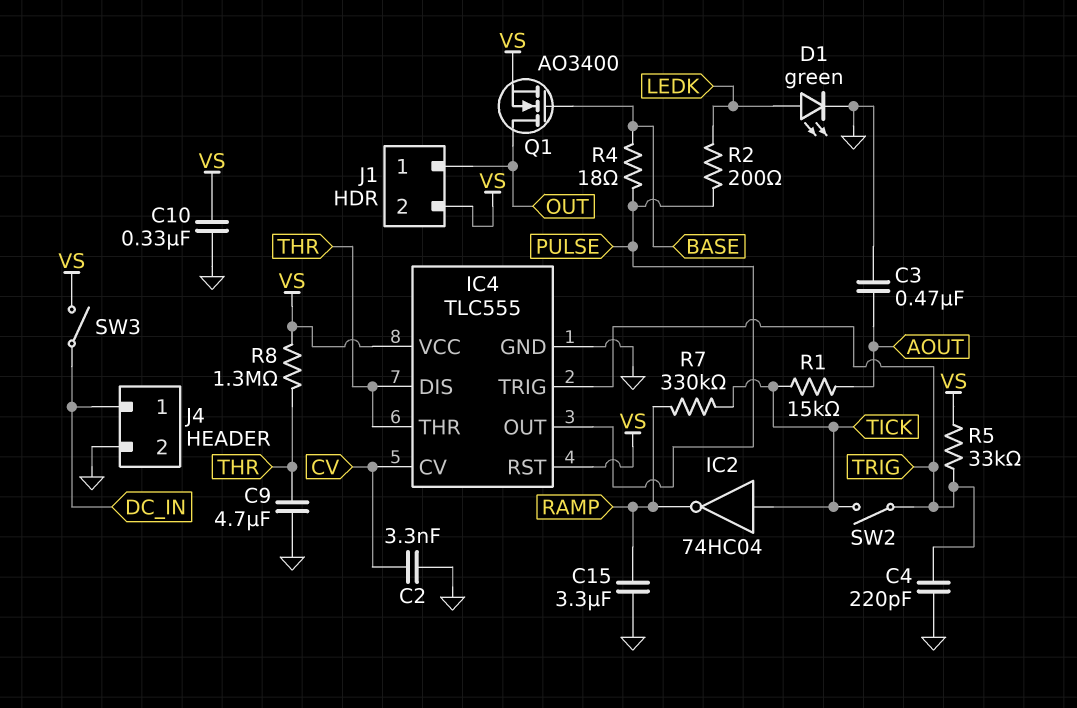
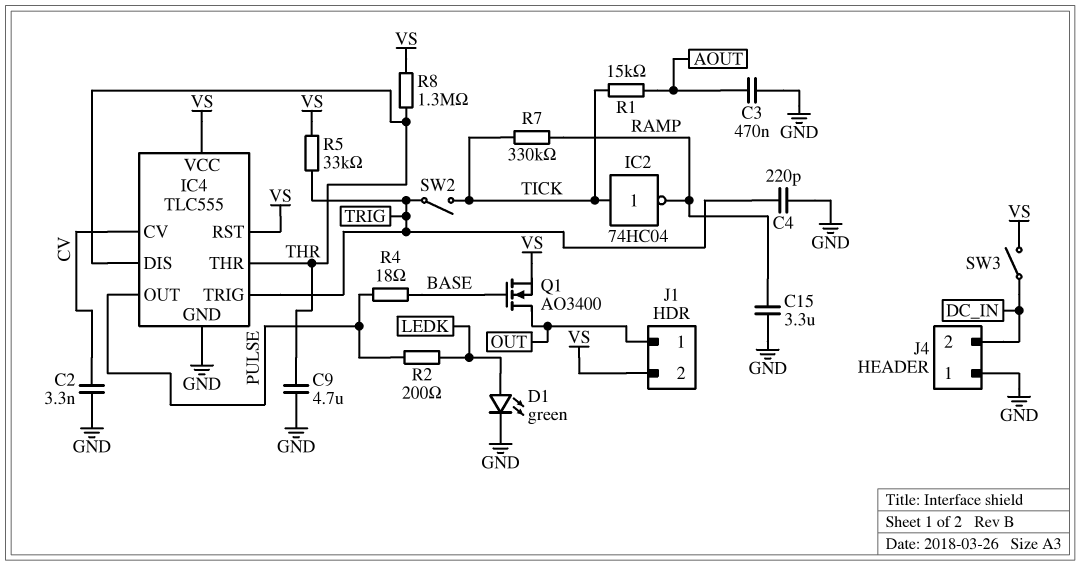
C10: 330nF (GND, VS) -> none
J4 pin 1: DC_IN -> GND
J4 pin 2: GND -> DC_IN

